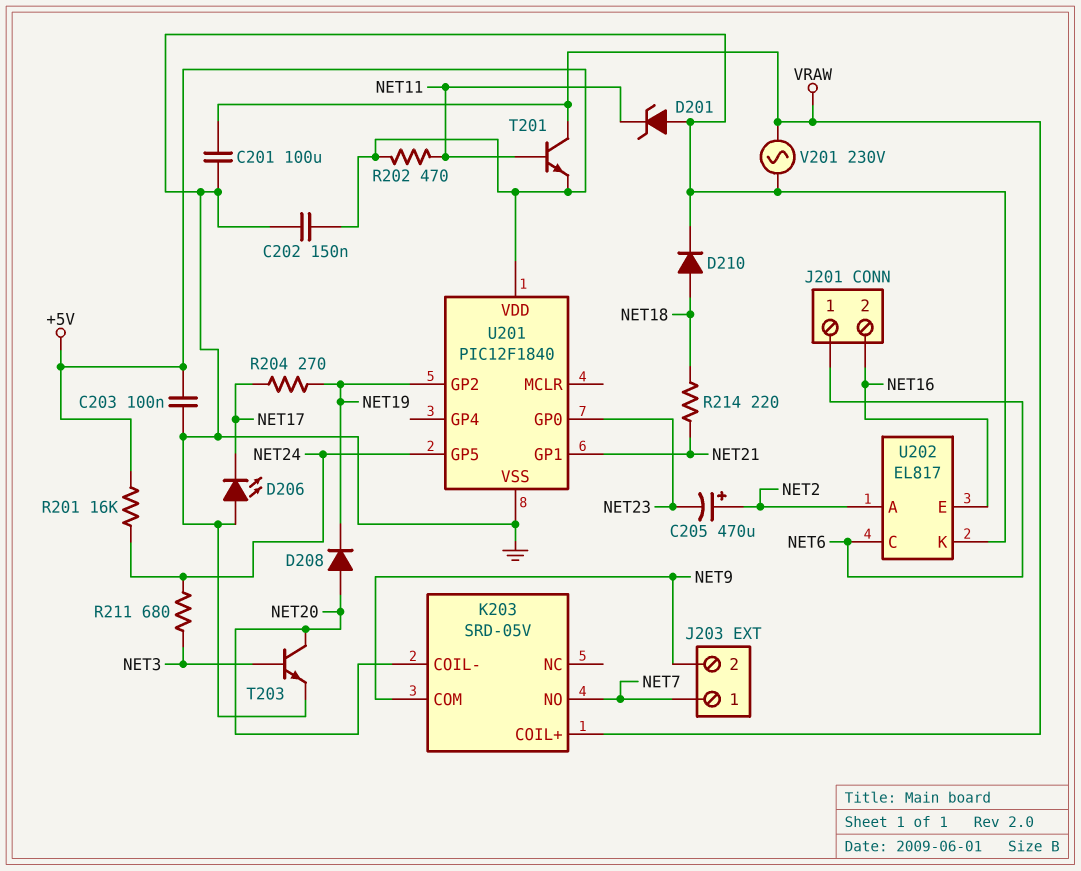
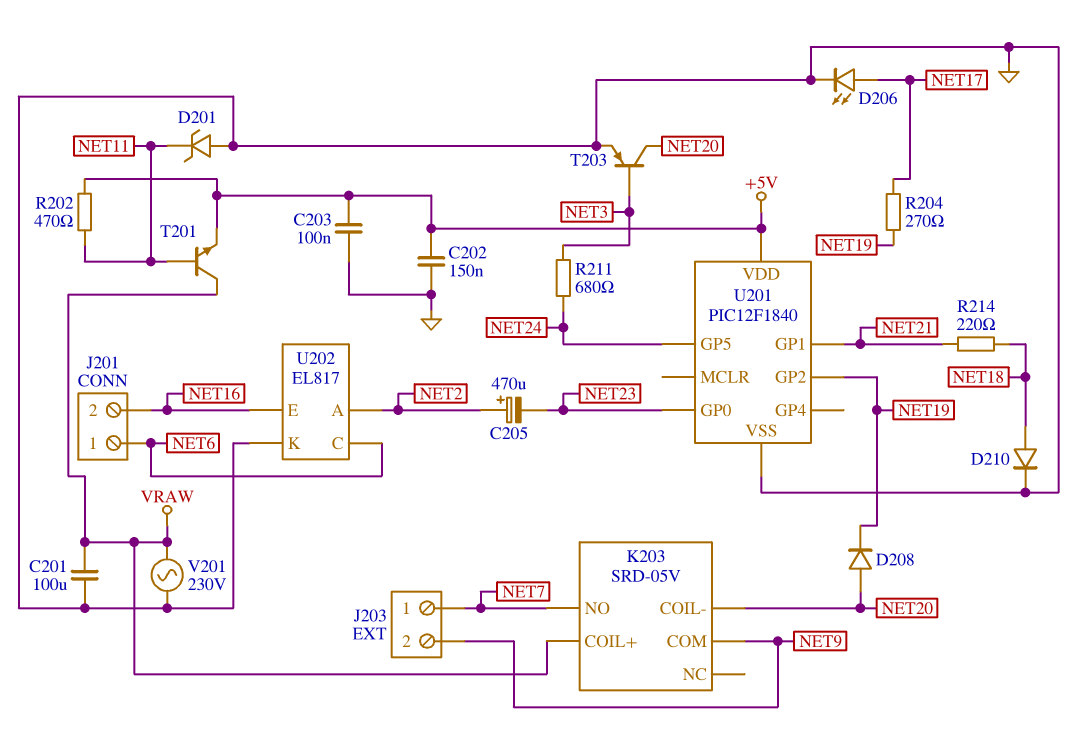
D206: LED (A GND, K NET17) -> LED (A NET17, K GND)
R201: 16k (+5V, NET24) -> none
T203: NPN (B NET3, C NET20, E GND) -> PNP (B NET3, C NET20, E GND)

